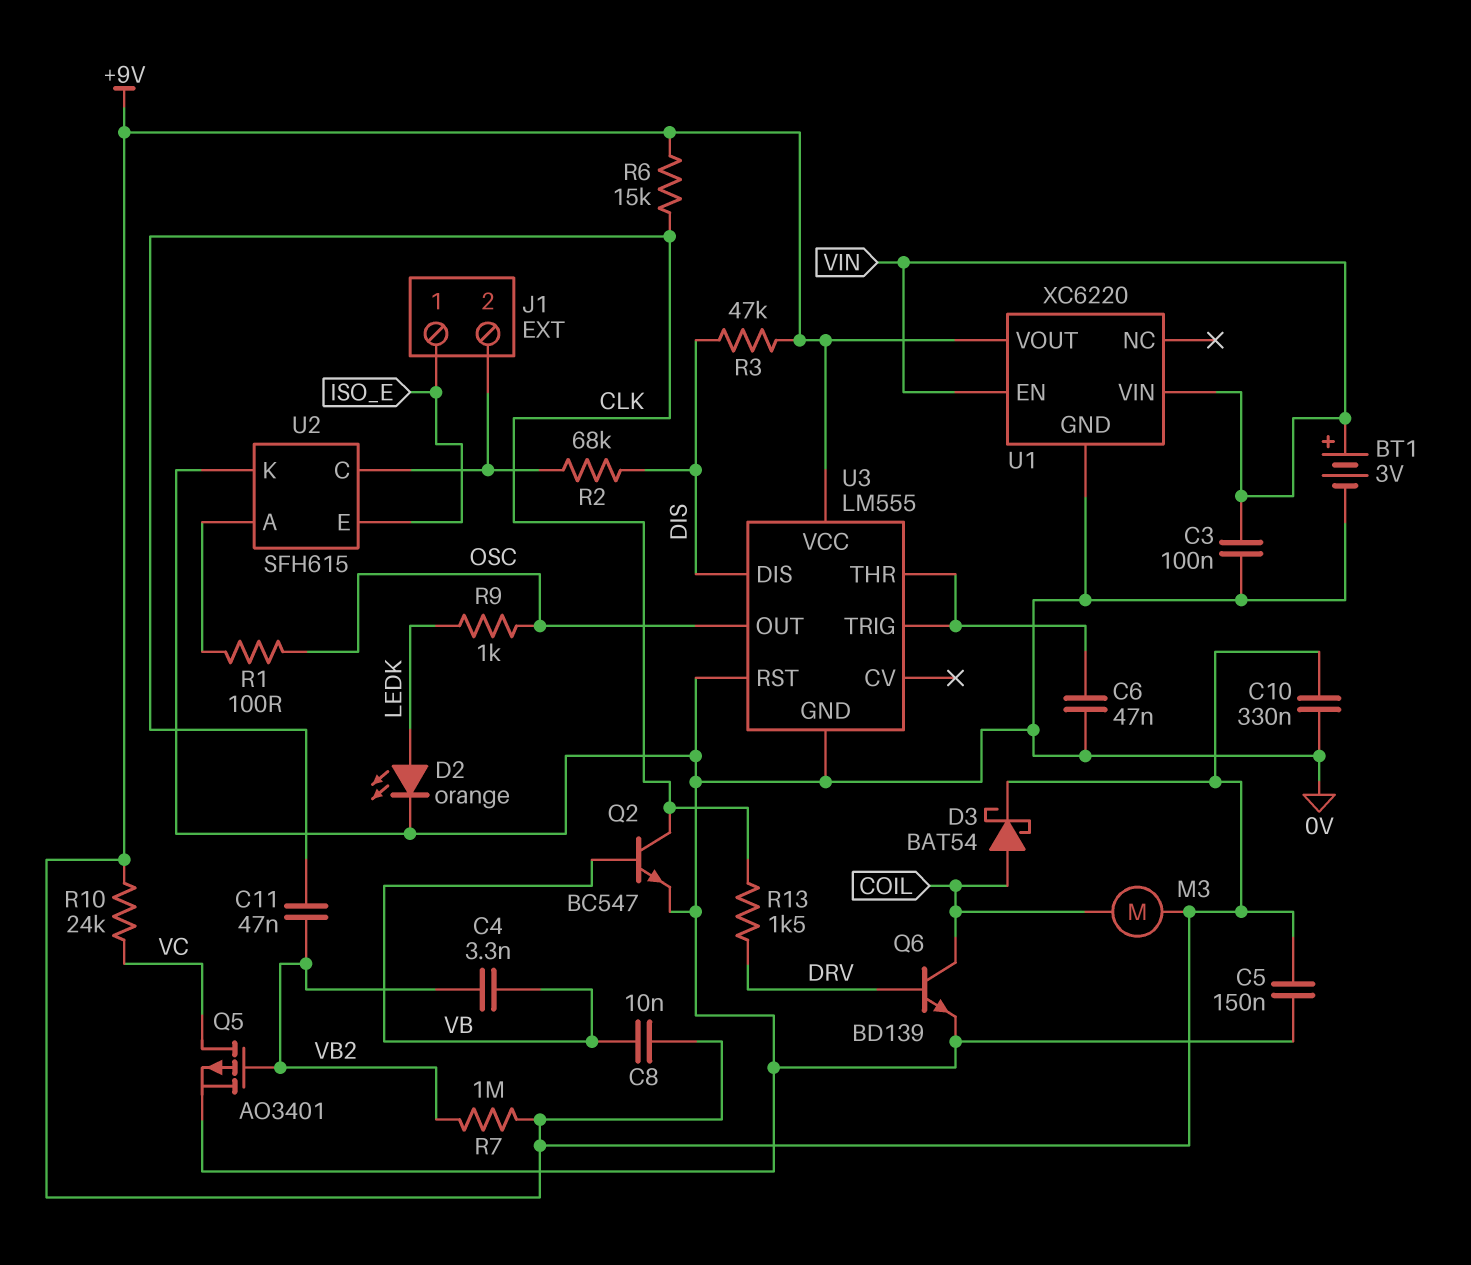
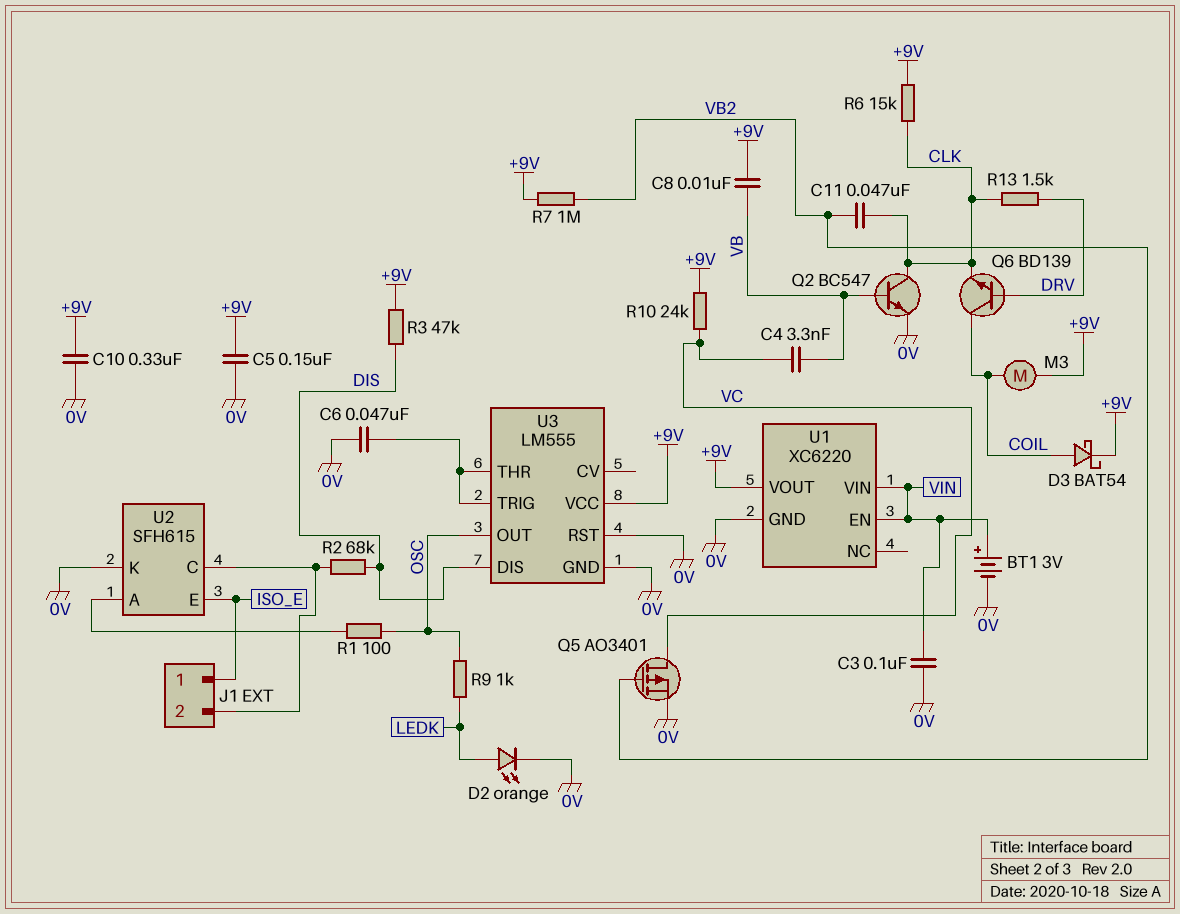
C4: 3.3nF (VB, VB2) -> 3.3nF (VB, VC)
Q6: NPN BD139 (B DRV, C COIL, E 0V) -> NPN BD139 (B DRV, C COIL, E CLK)

